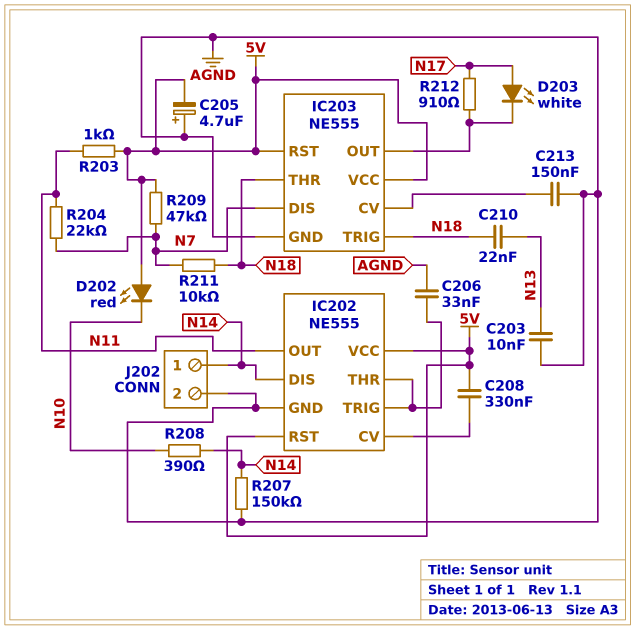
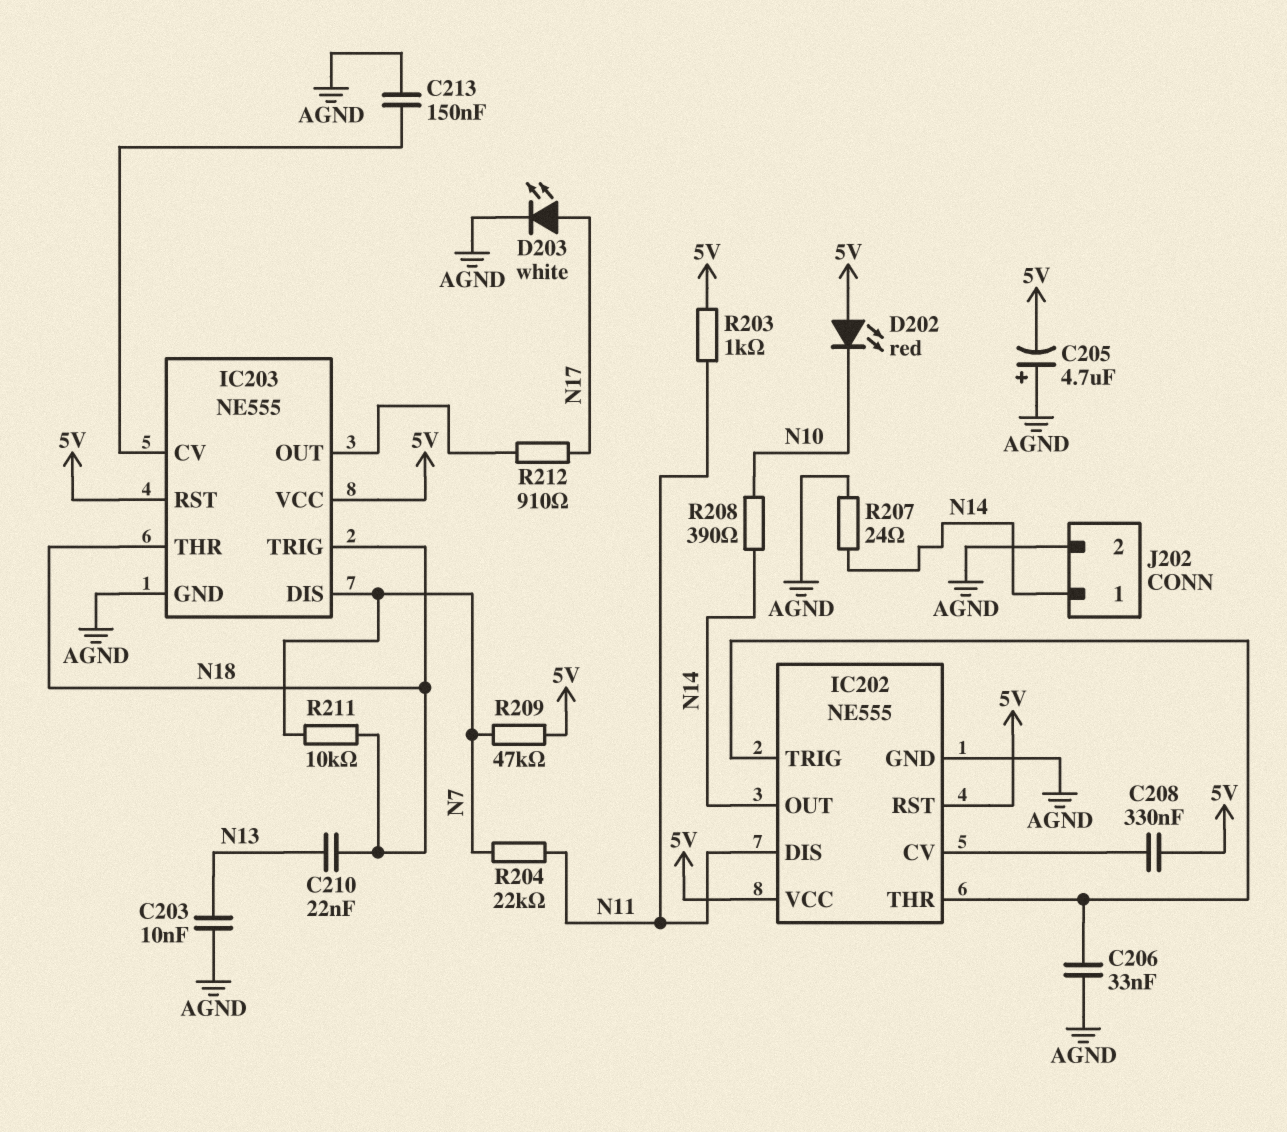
D203: LED white (A N17, K IC203/OUT) -> LED white (A N17, K AGND)
IC202 pin DIS: N14 -> N11
IC202 pin OUT: N11 -> N14
R207: 150k (AGND, N14) -> 24 (AGND, N14)

